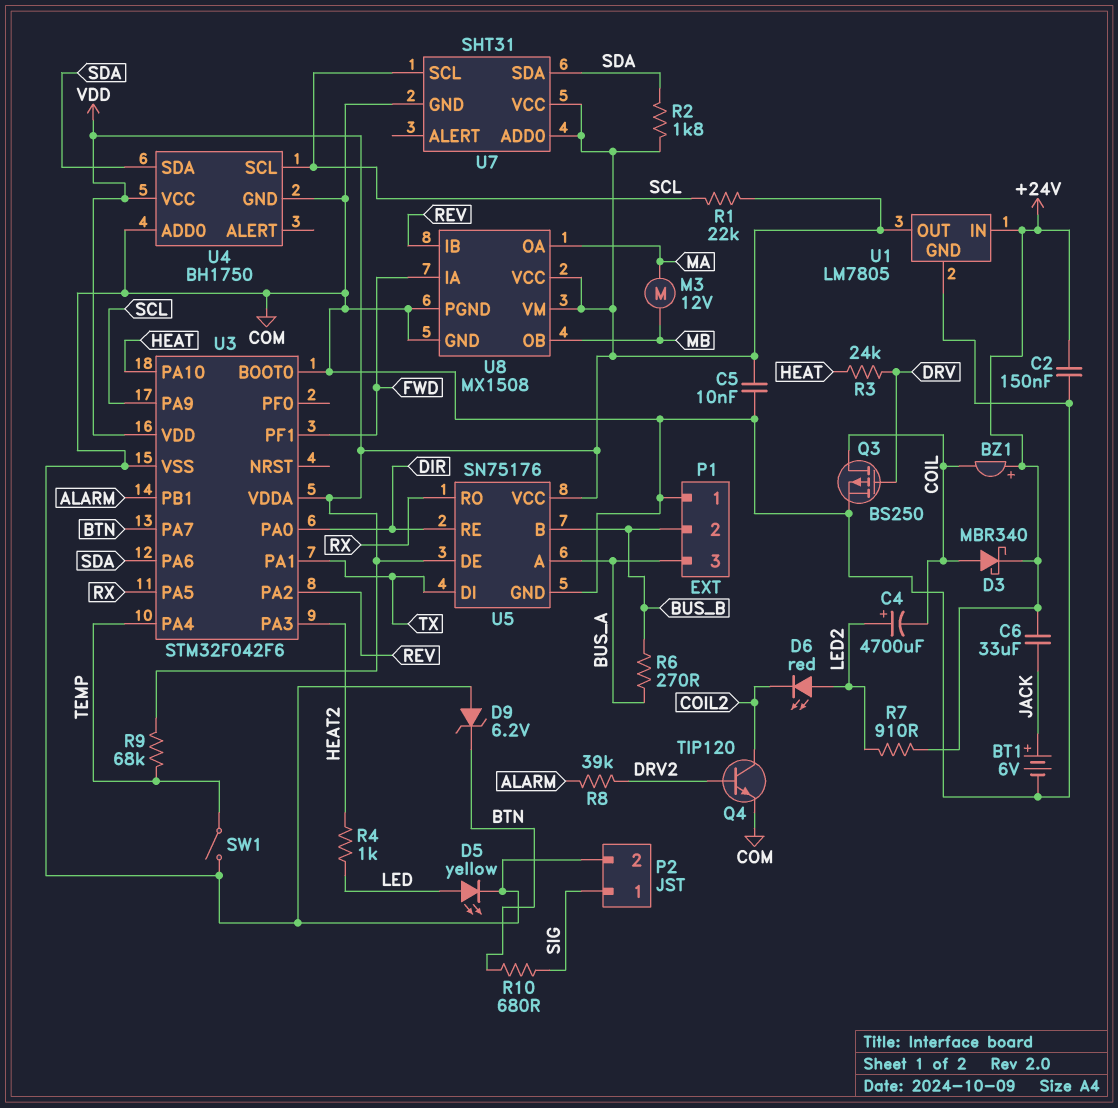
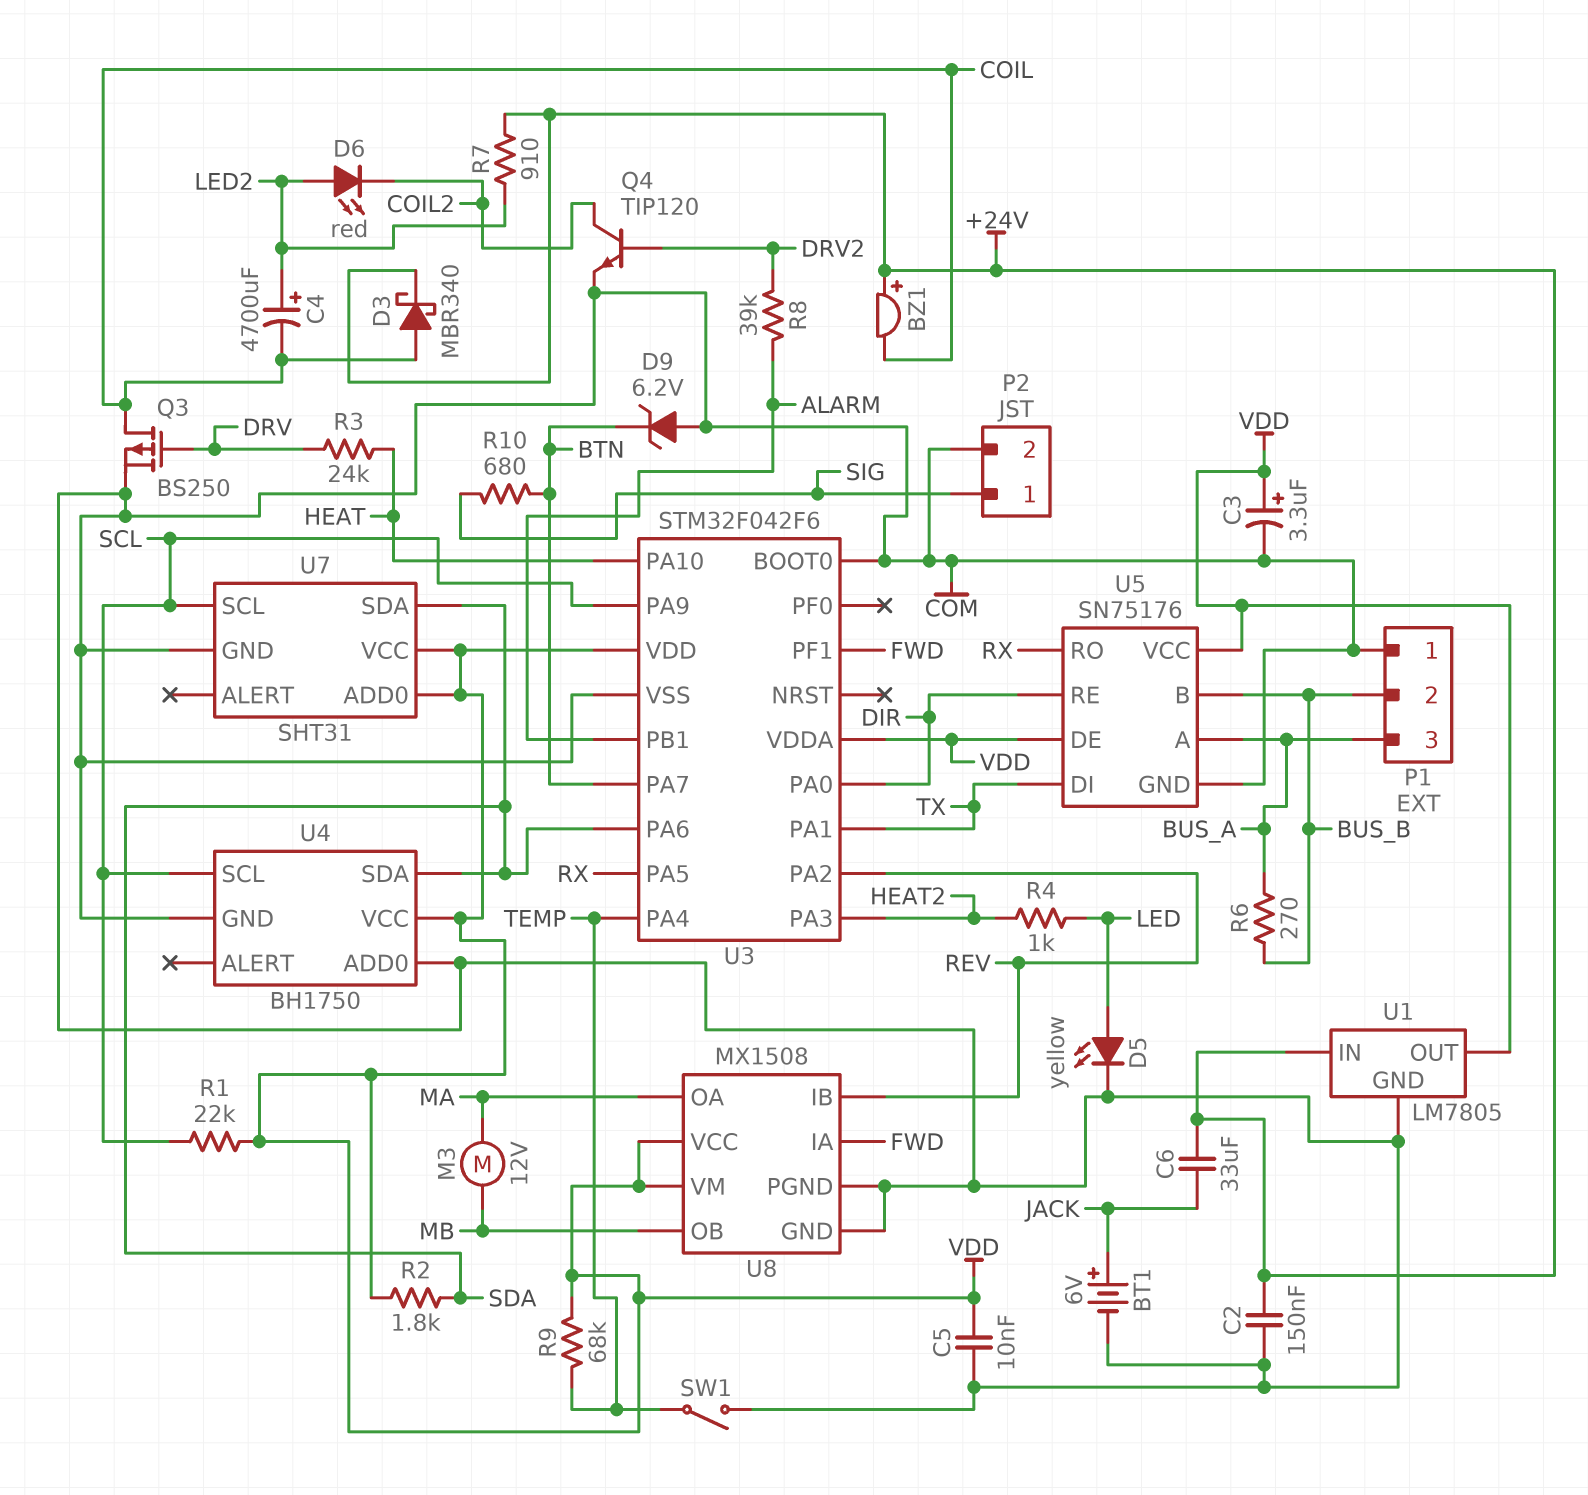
C3: none -> 3.3uF (plus VDD, minus COM)

